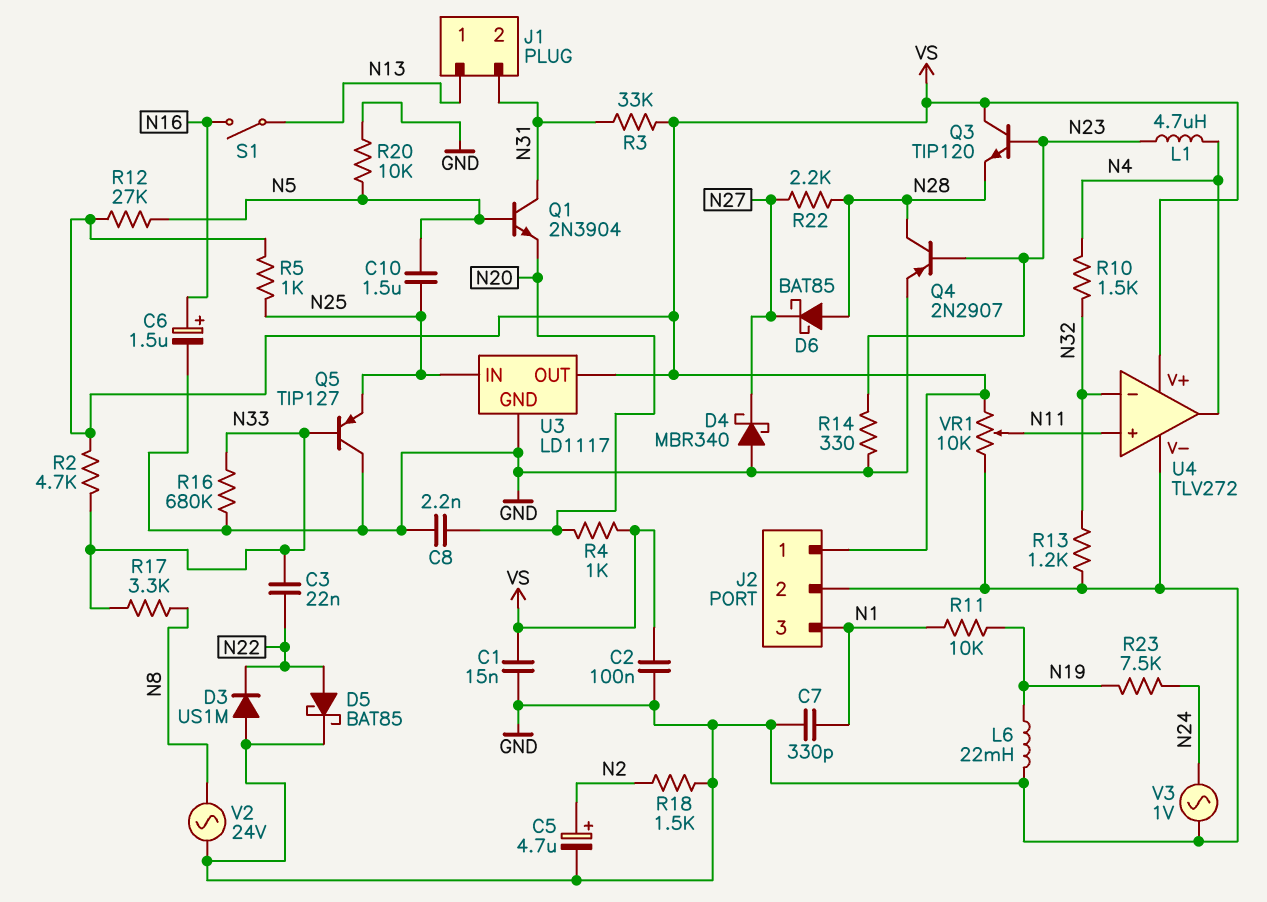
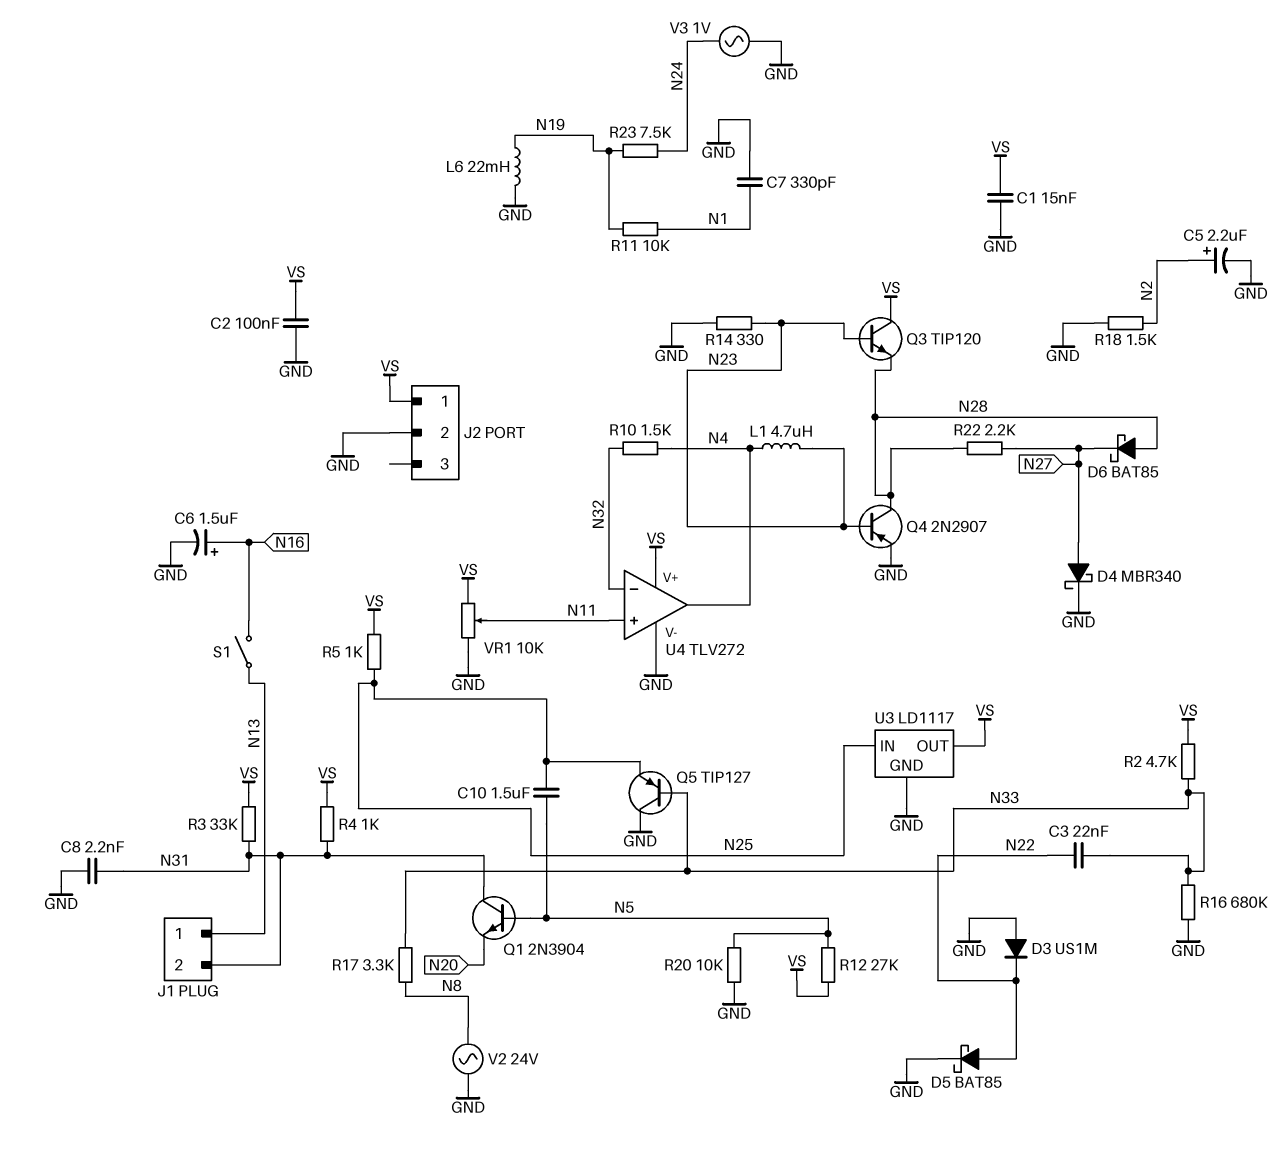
C5: 4.7uF (plus N2, minus GND) -> 2.2uF (plus N2, minus GND)
C8: 2.2nF (GND, N20) -> 2.2nF (GND, N31)
D4: schottky MBR340 (A GND, K N27) -> schottky MBR340 (A N27, K GND)
J2 pin 3: N1 -> none
R4: 1k (N20, VS) -> 1k (N31, VS)
R13: 1.2k (GND, N32) -> none

